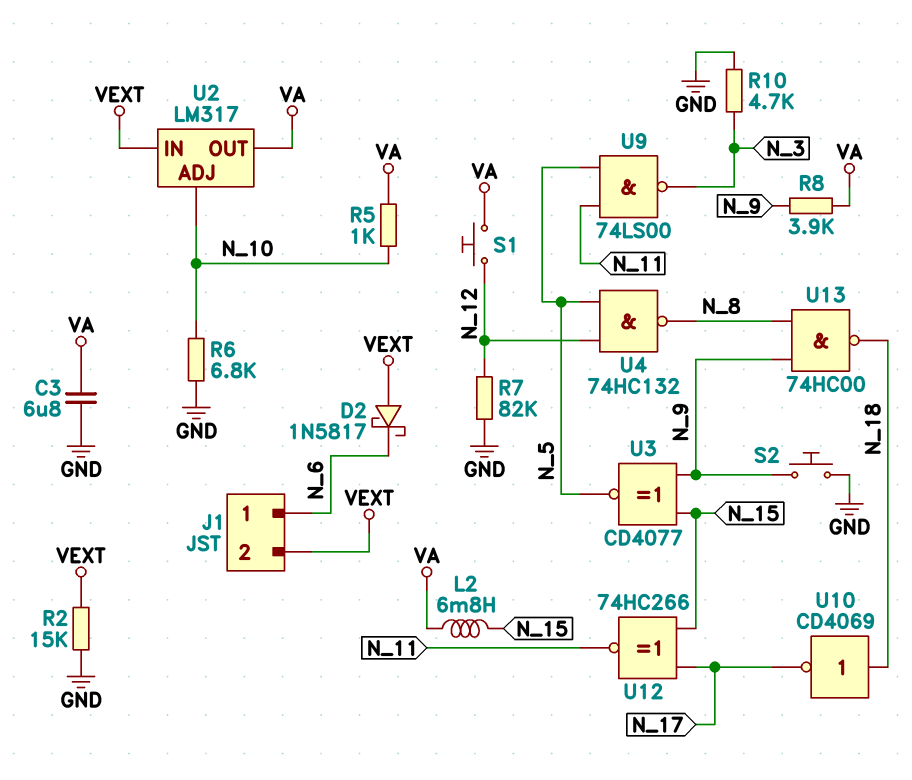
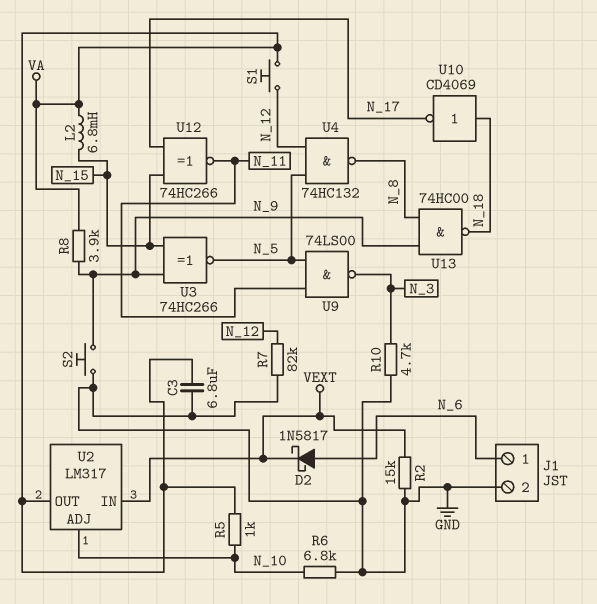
D2: schottky 1N5817 (A VEXT, K N_6) -> schottky 1N5817 (A N_6, K VEXT)
J1 pin 2: VEXT -> GND
U3: XNOR CD4077 (in N_9, in N_15, out N_5) -> XNOR 74HC266 (in N_9, in N_15, out N_5)

